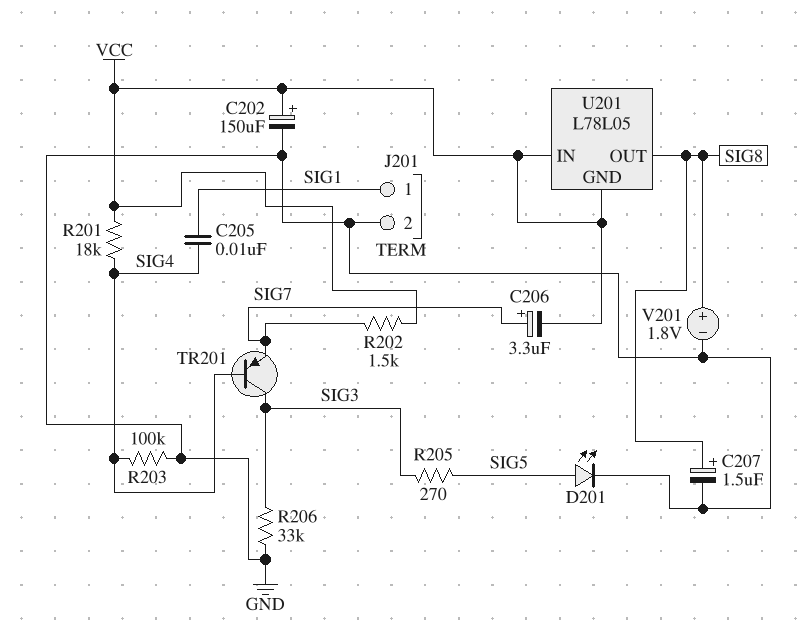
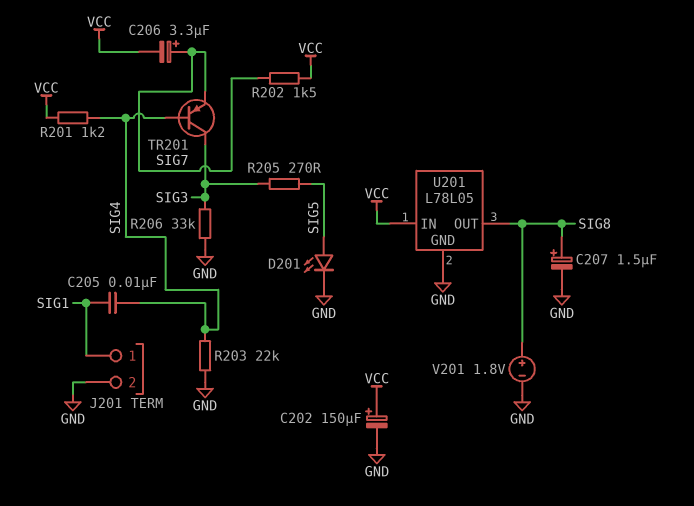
R201: 18k (SIG4, VCC) -> 1.2k (SIG4, VCC)
R203: 100k (GND, SIG4) -> 22k (GND, SIG4)
U201 pin GND: VCC -> GND

